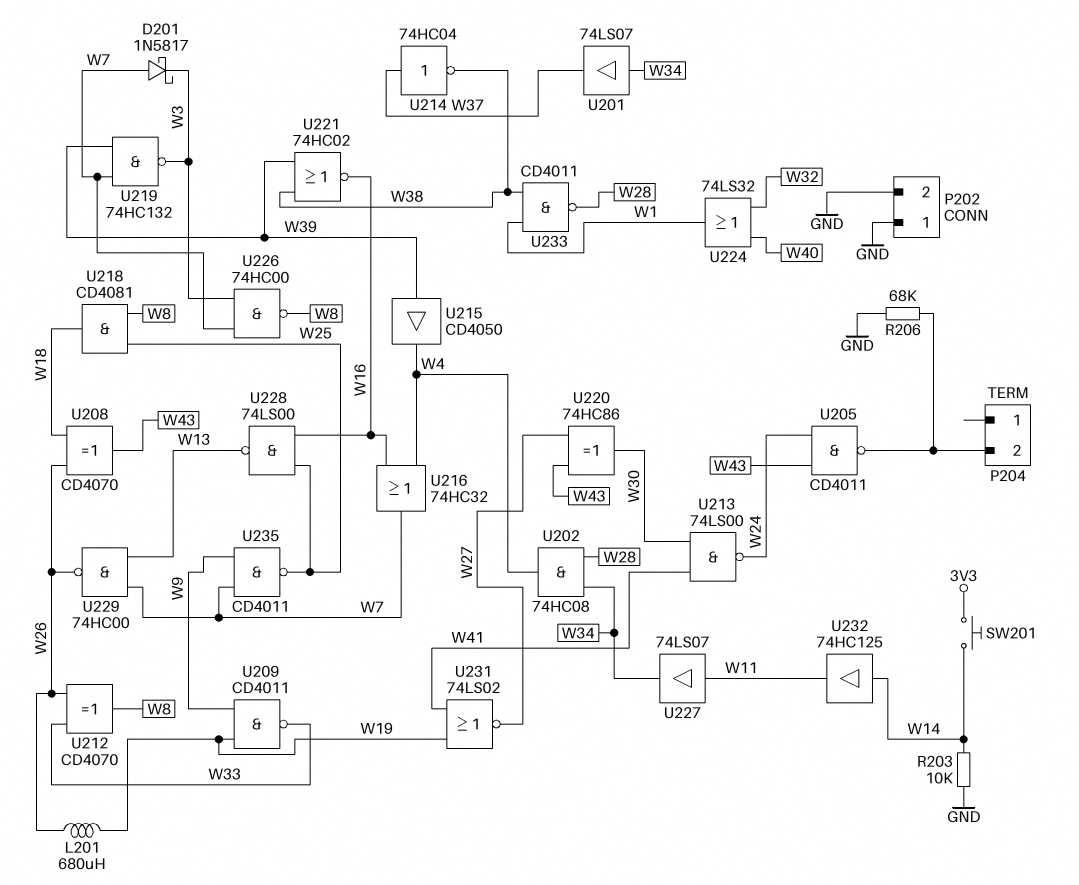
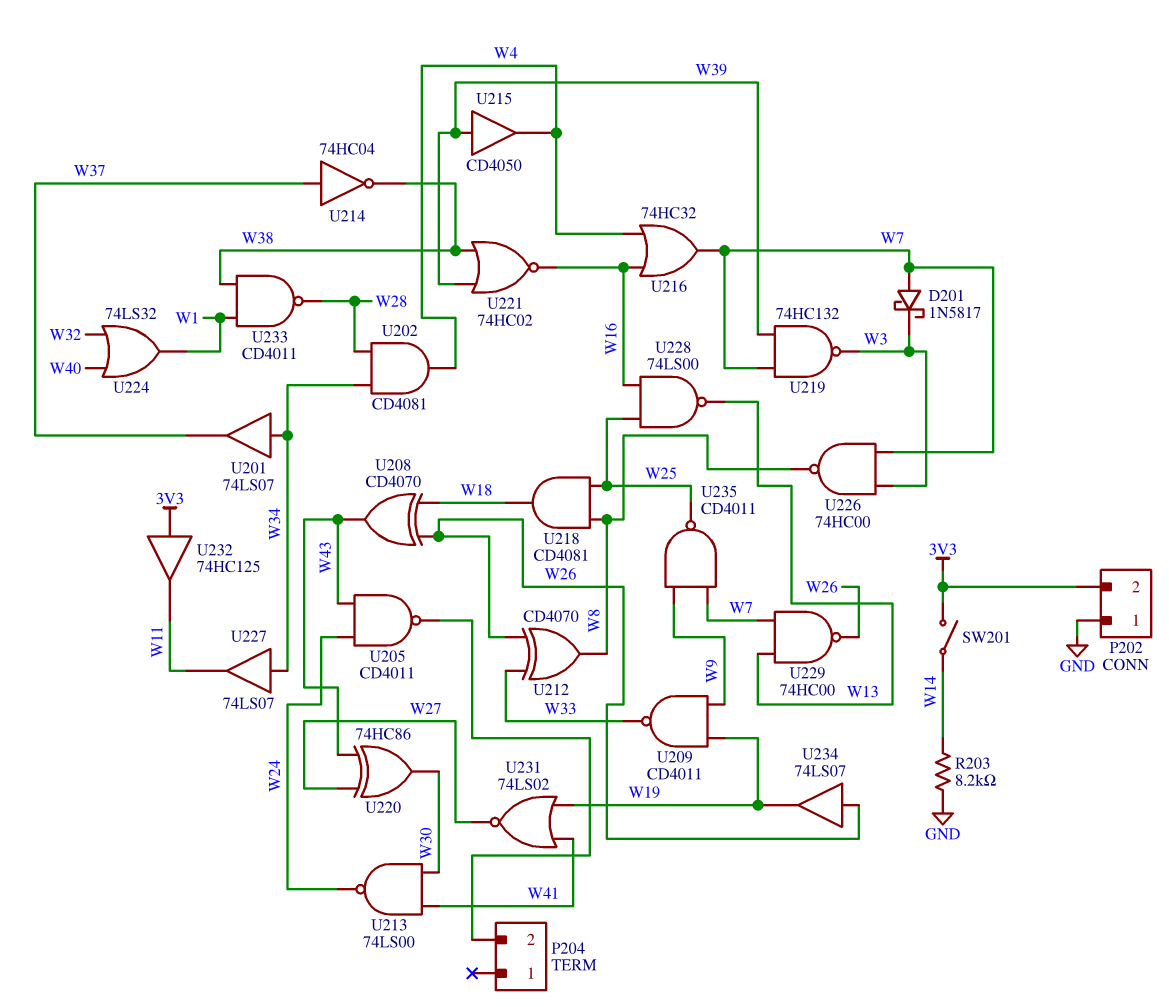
L201: 680uH (W19, W26) -> none
P202 pin 2: GND -> 3V3
R203: 10k (GND, W14) -> 8.2k (GND, W14)
R206: 68k (GND, P204/2) -> none
SW201: button (3V3, W14) -> switch (3V3, W14)
U202: AND 74HC08 (in W28, in W34, out W4) -> AND CD4081 (in W28, in W34, out W4)
U227: buffer 74LS07 (in W11, out W34) -> buffer 74LS07 (in W34, out W11)
U232: buffer 74HC125 (in W14, out W11) -> buffer 74HC125 (in 3V3, out W11)
U234: none -> buffer 74LS07 (in W26, out W19)

